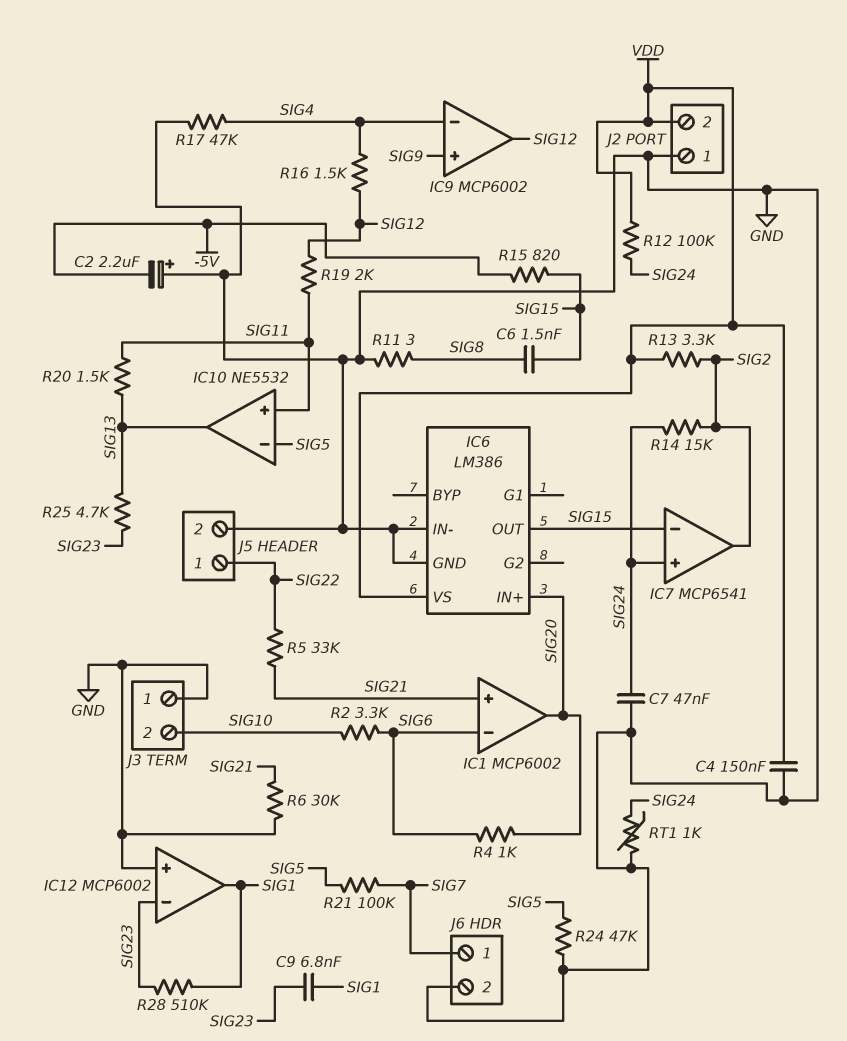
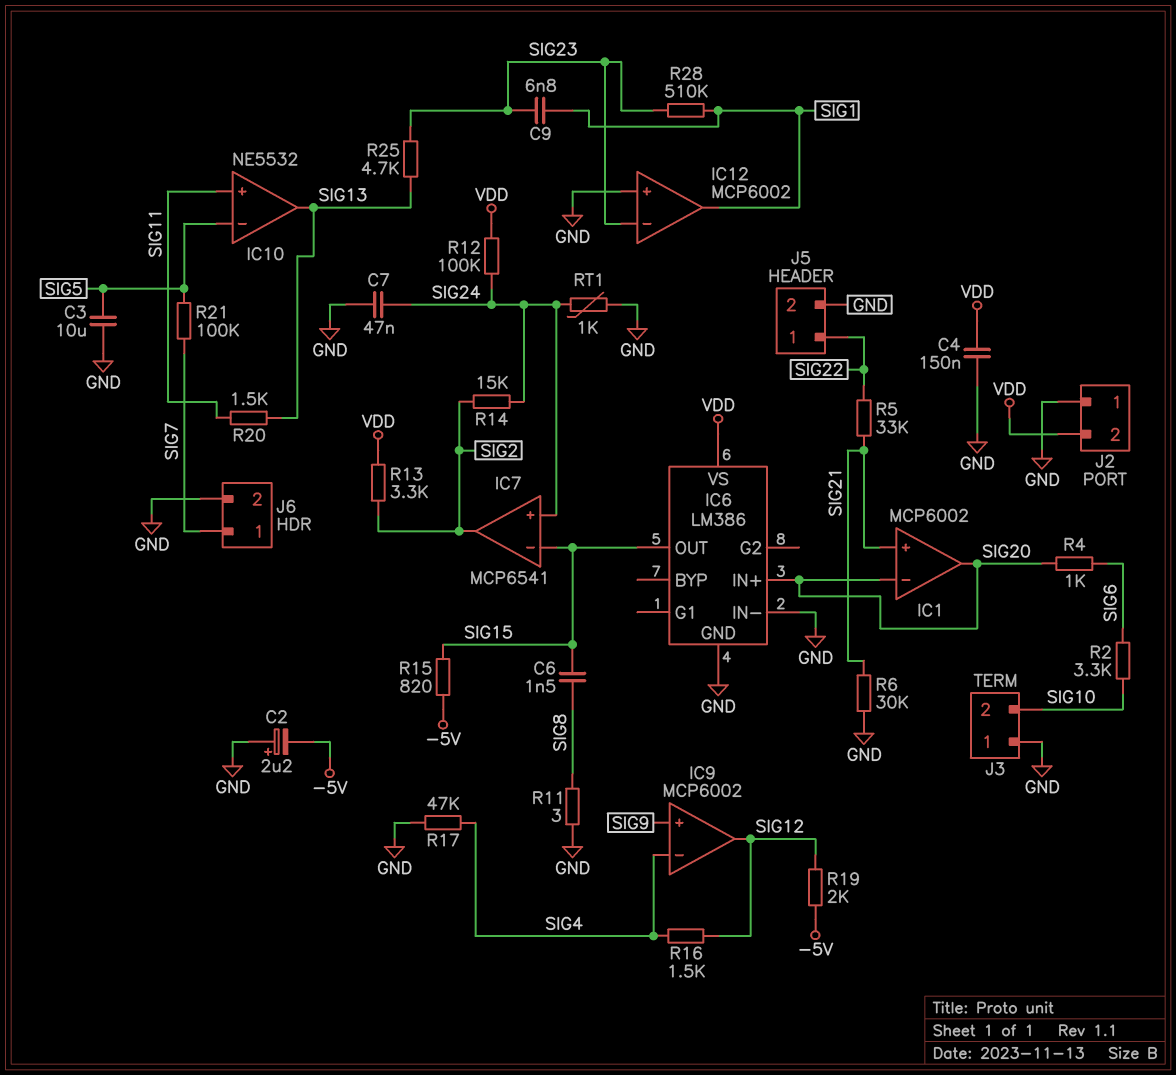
C3: none -> 10uF (GND, SIG5)
IC1 pin in-: SIG6 -> SIG20
R19: 2k (SIG11, SIG12) -> 2k (-5V, SIG12)
R24: 47k (GND, SIG5) -> none

